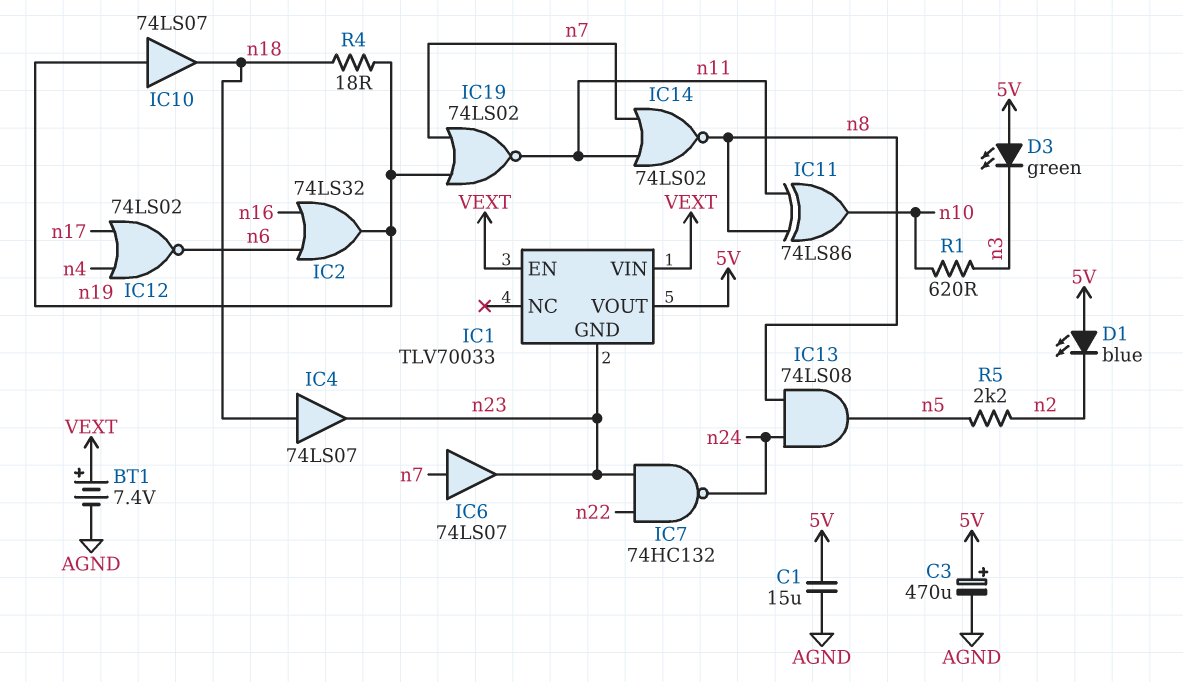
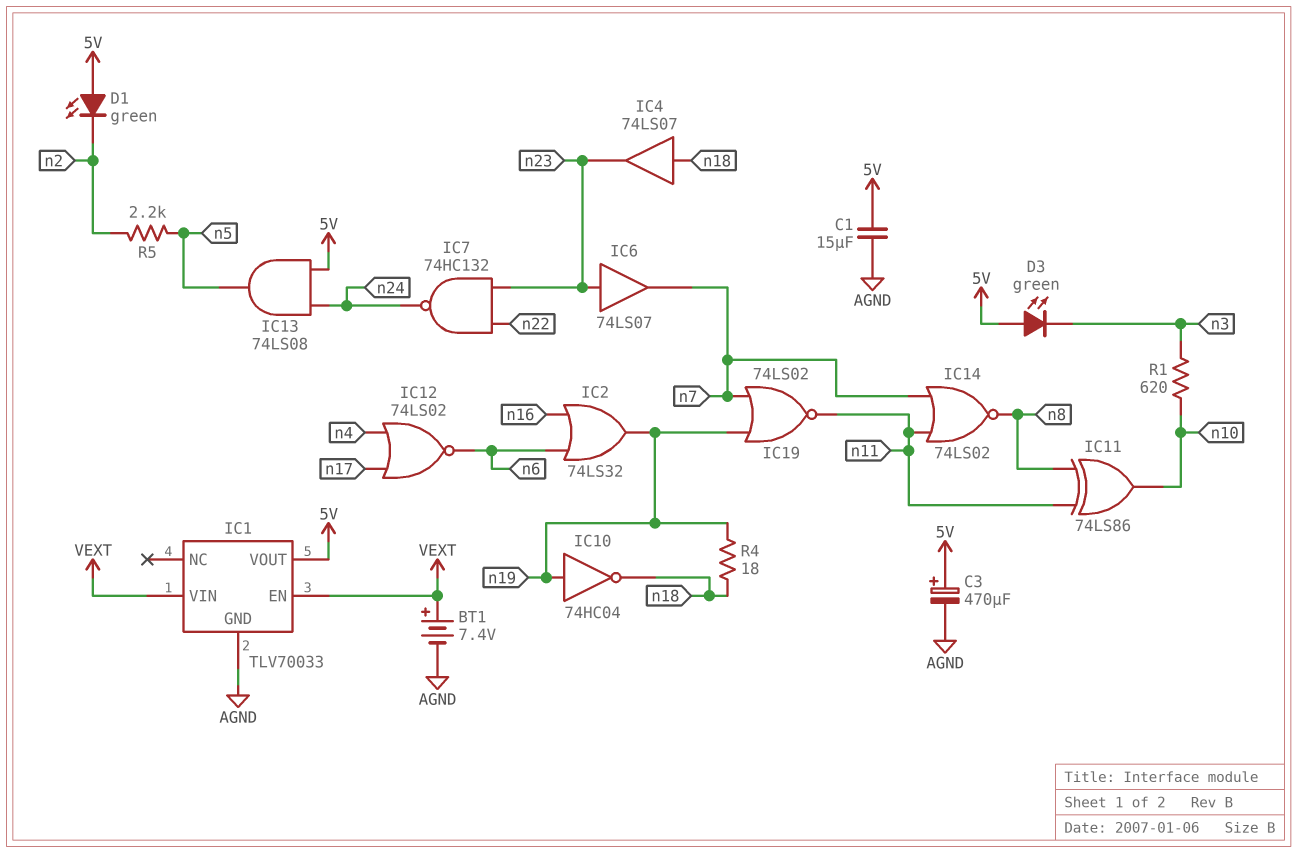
D1: LED blue (A 5V, K n2) -> LED green (A 5V, K n2)
IC1 pin GND: n23 -> AGND
IC6: buffer 74LS07 (in n7, out n23) -> buffer 74LS07 (in n23, out n7)
IC10: buffer 74LS07 (in n19, out n18) -> NOT 74HC04 (in n19, out n18)
IC13: AND 74LS08 (in n8, in n24, out n5) -> AND 74LS08 (in 5V, in n24, out n5)

